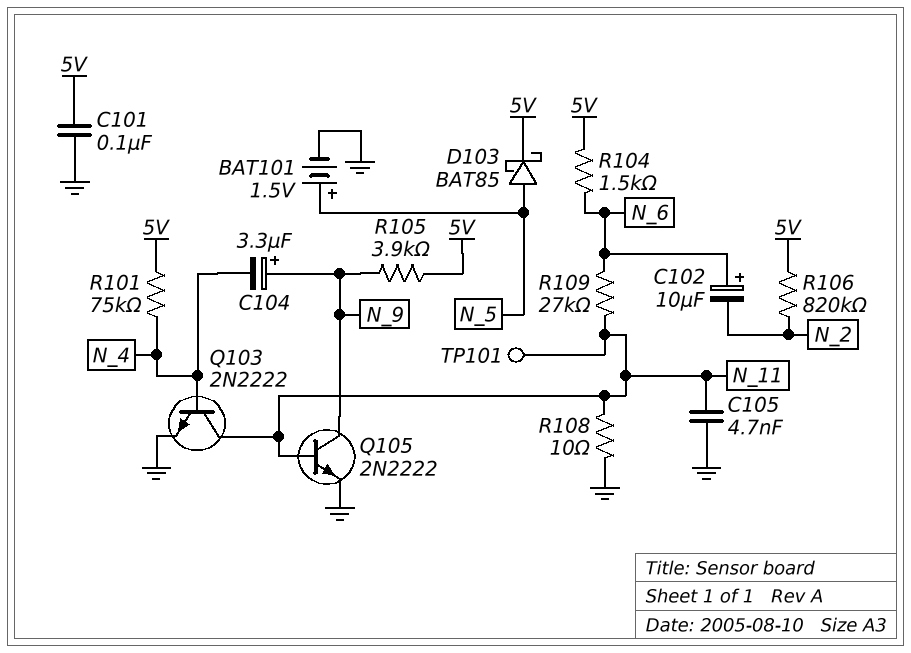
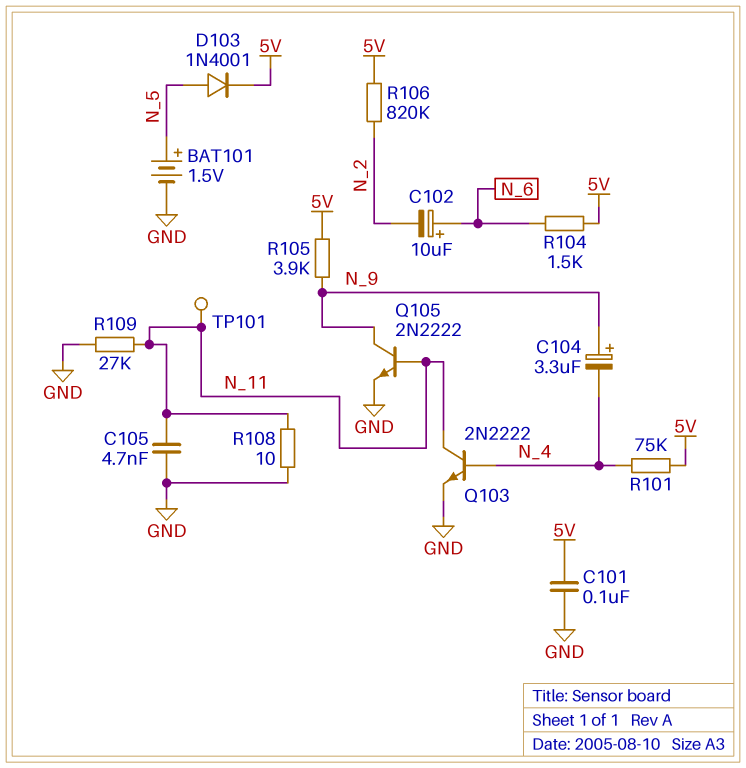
D103: schottky BAT85 (A N_5, K 5V) -> diode 1N4001 (A N_5, K 5V)
R109: 27k (N_6, N_11) -> 27k (GND, N_11)

